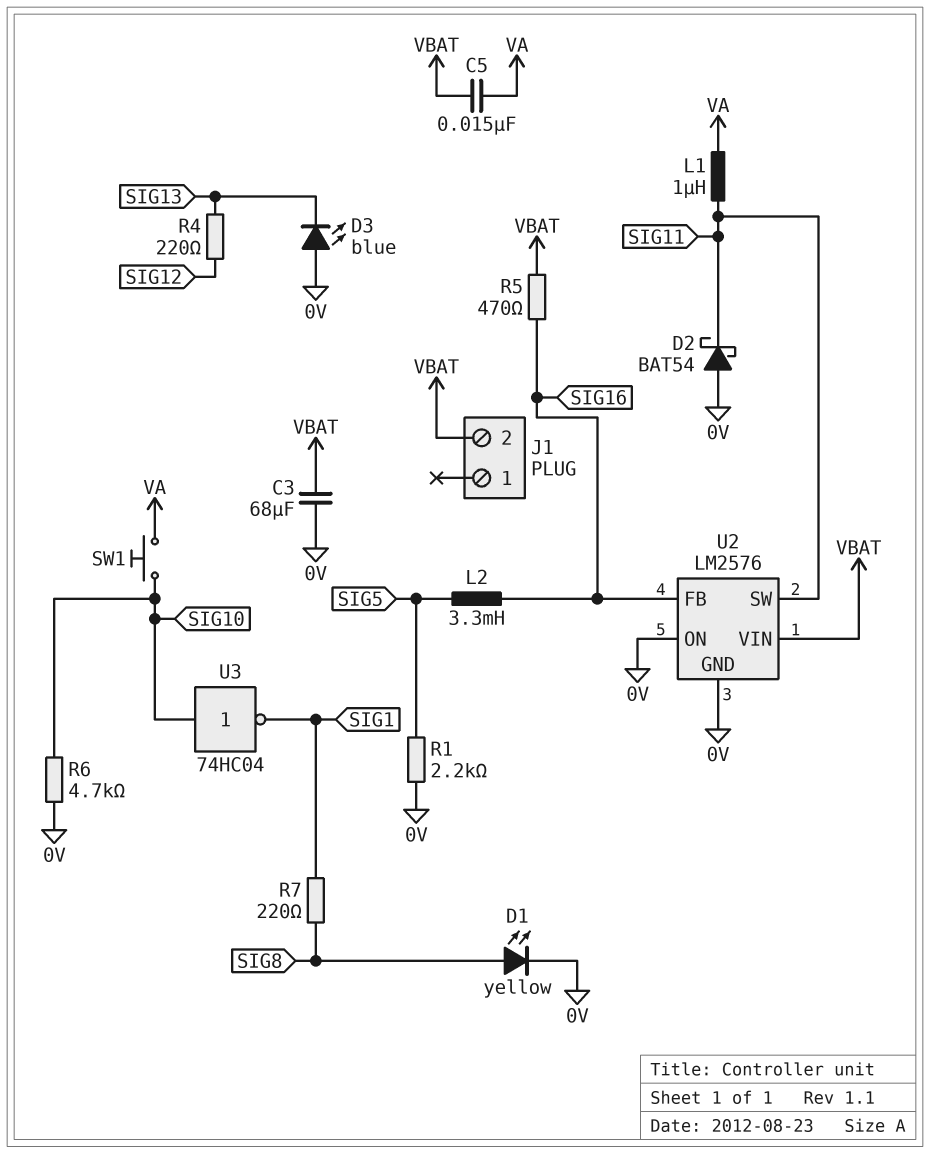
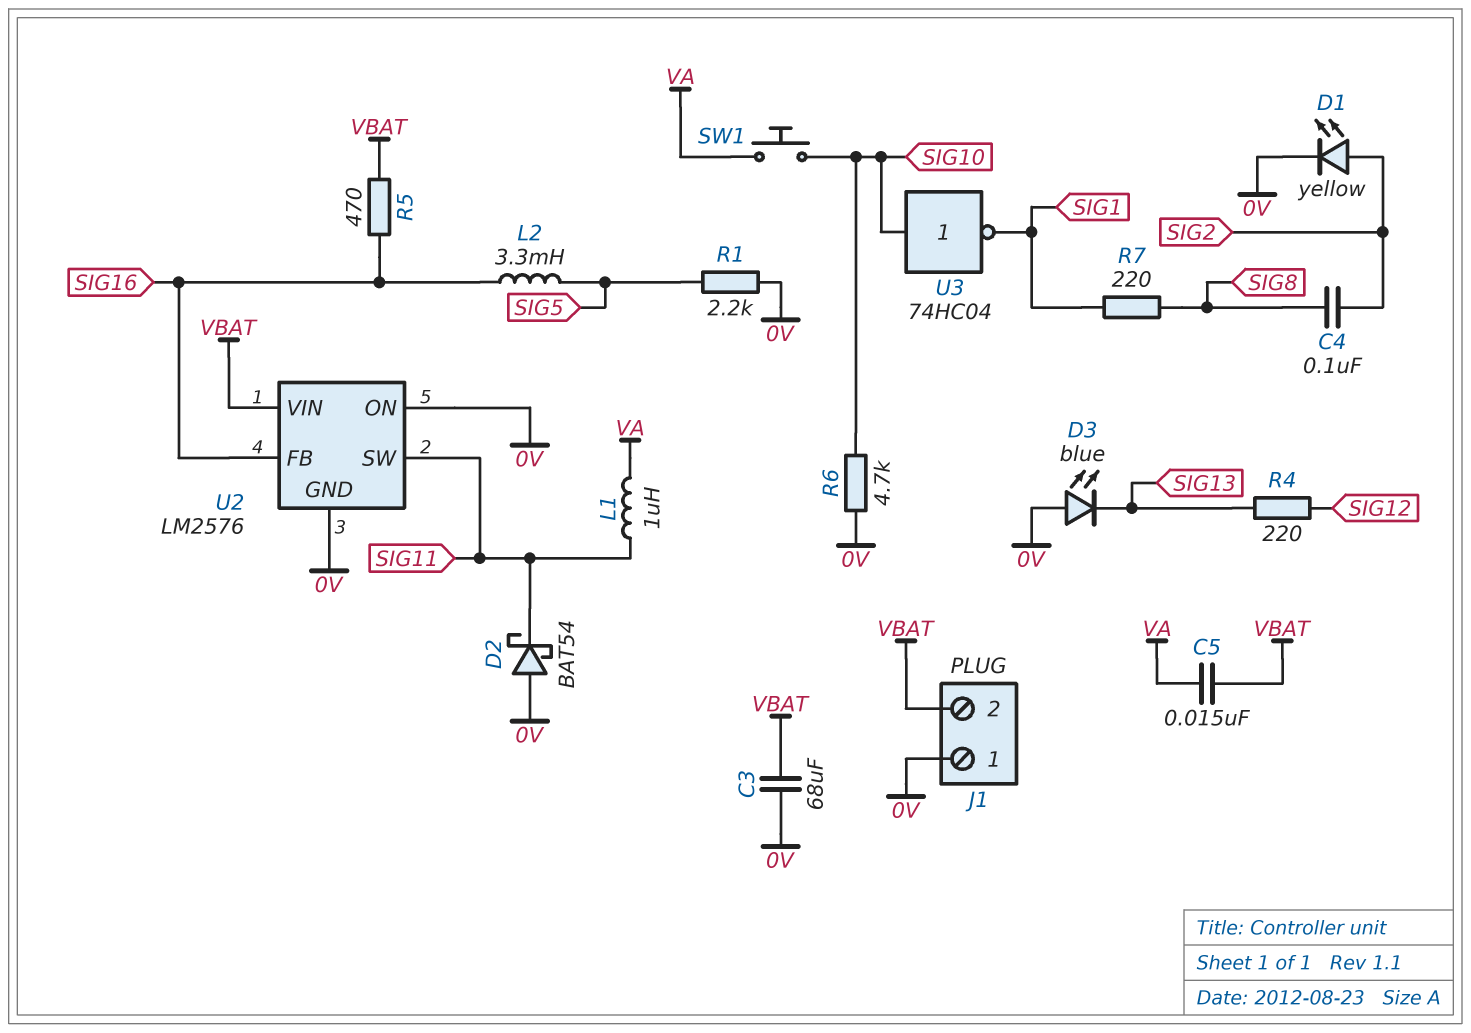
C4: none -> 100nF (SIG2, SIG8)
D1: LED yellow (A SIG8, K 0V) -> LED yellow (A SIG2, K 0V)
J1 pin 1: none -> 0V

